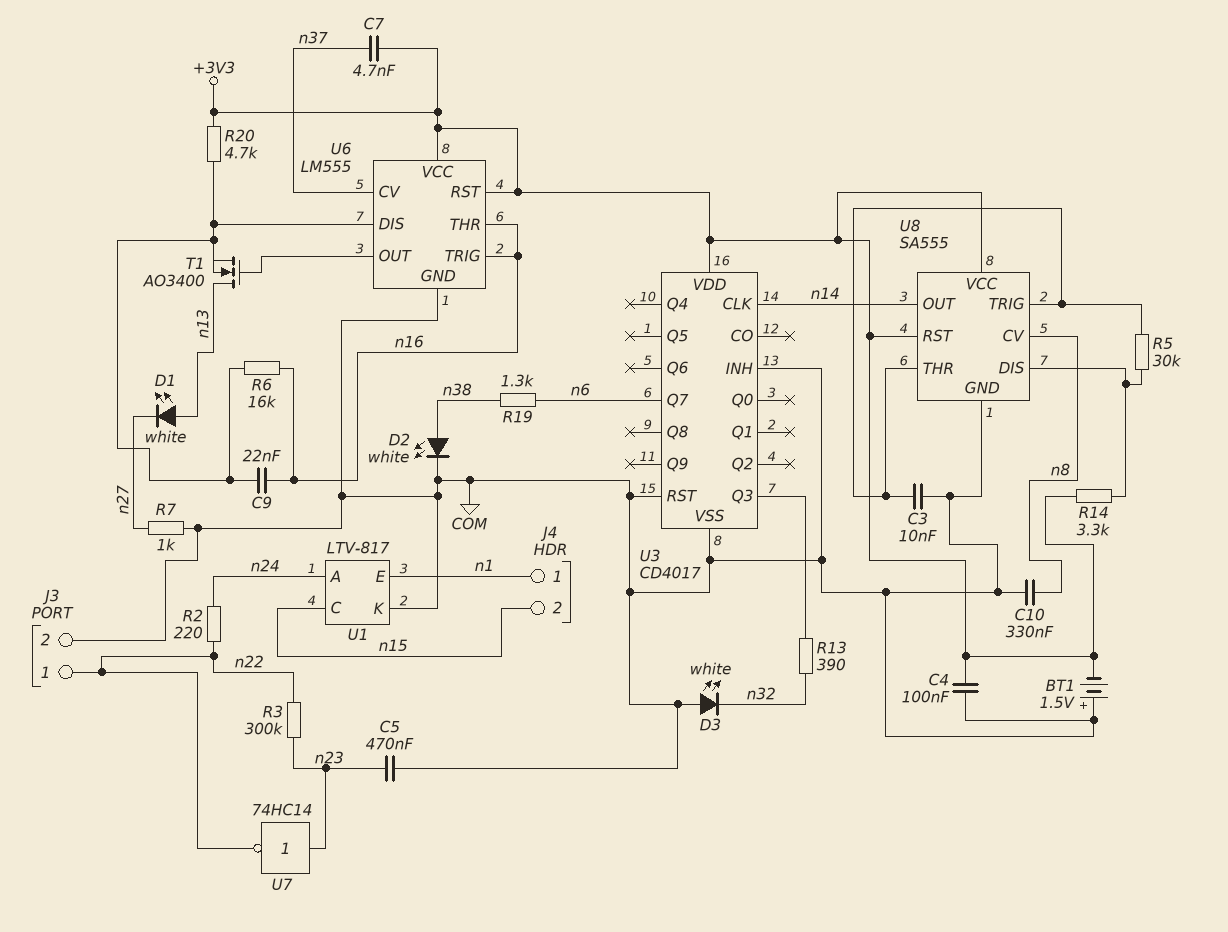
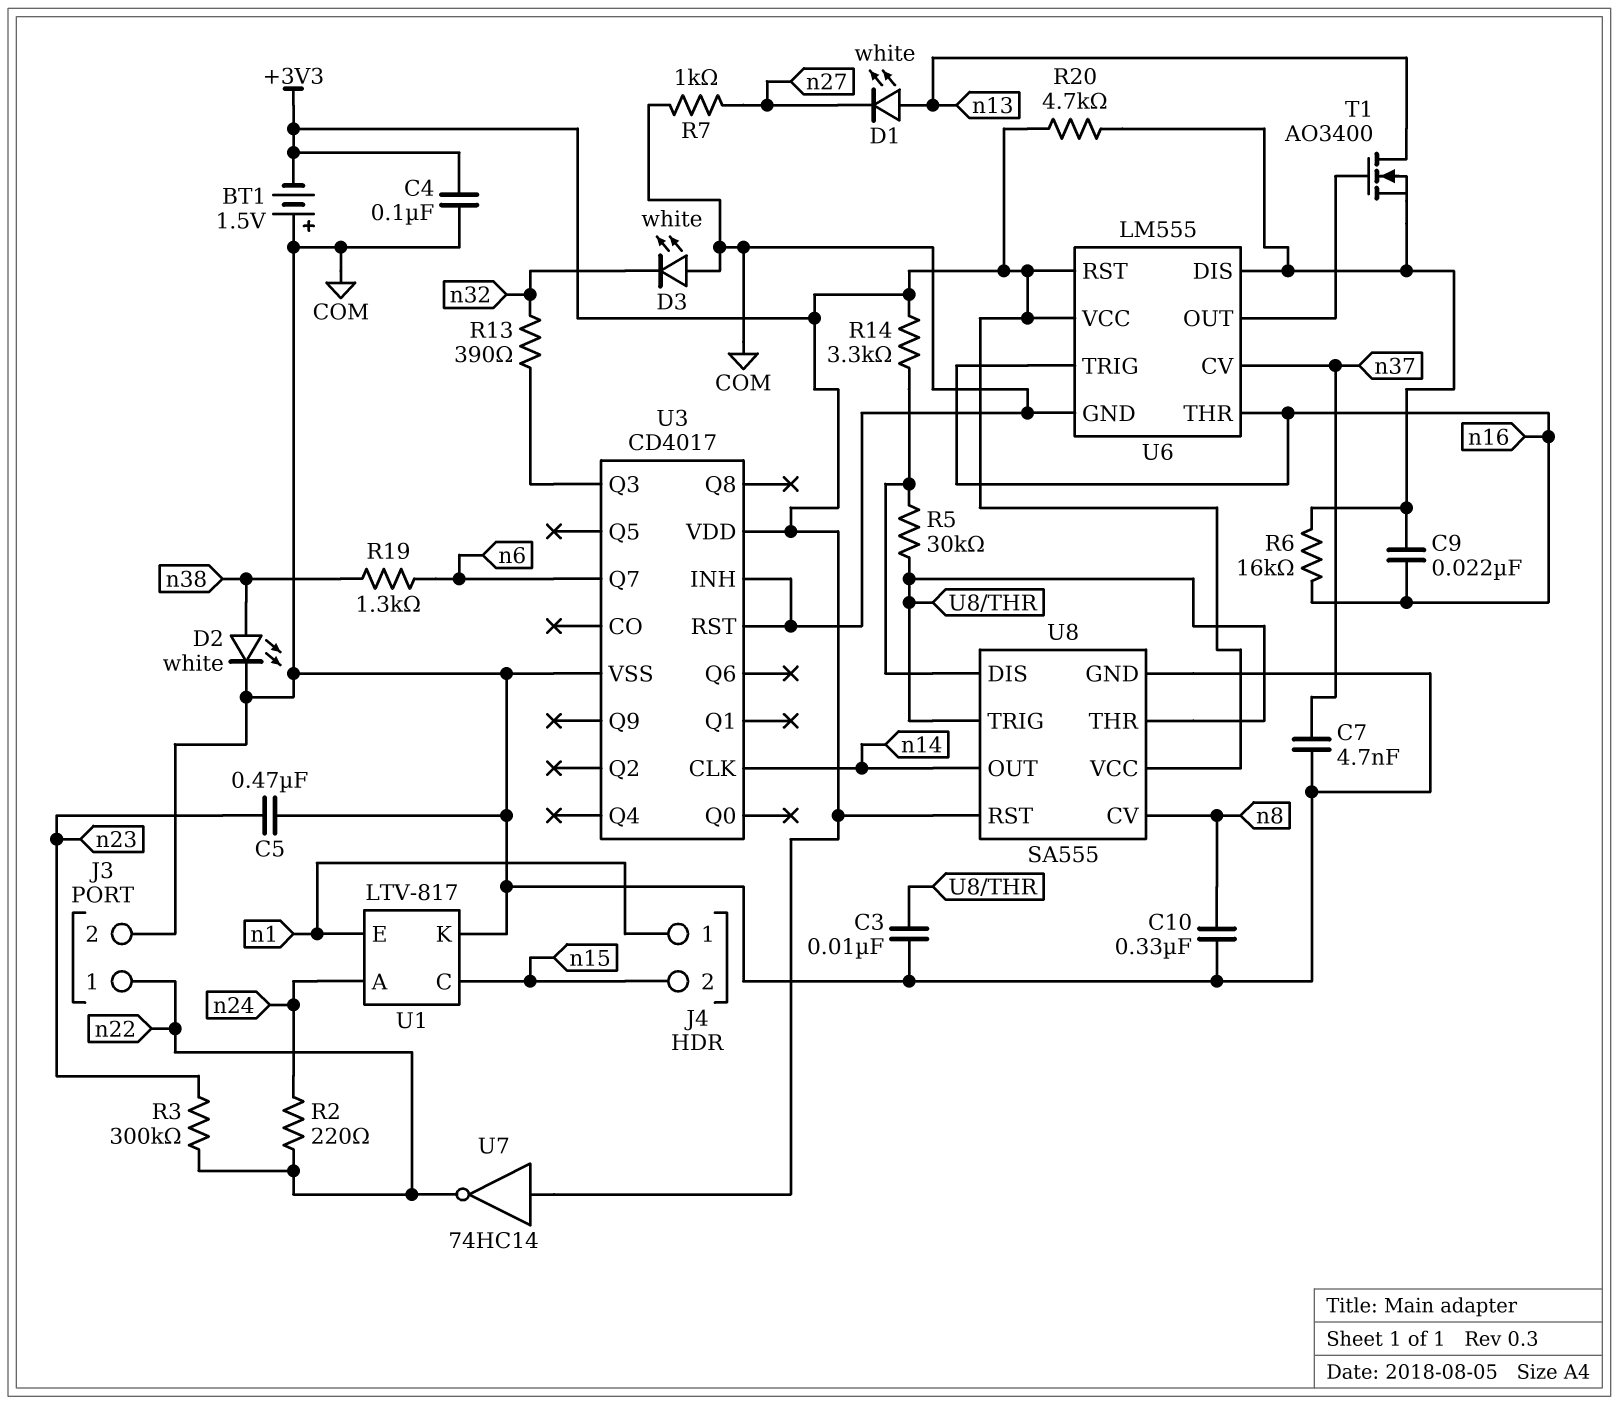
C7: 4.7nF (+3V3, n37) -> 4.7nF (COM, n37)
U7: NOT 74HC14 (in n23, out n22) -> NOT 74HC14 (in +3V3, out n22)

